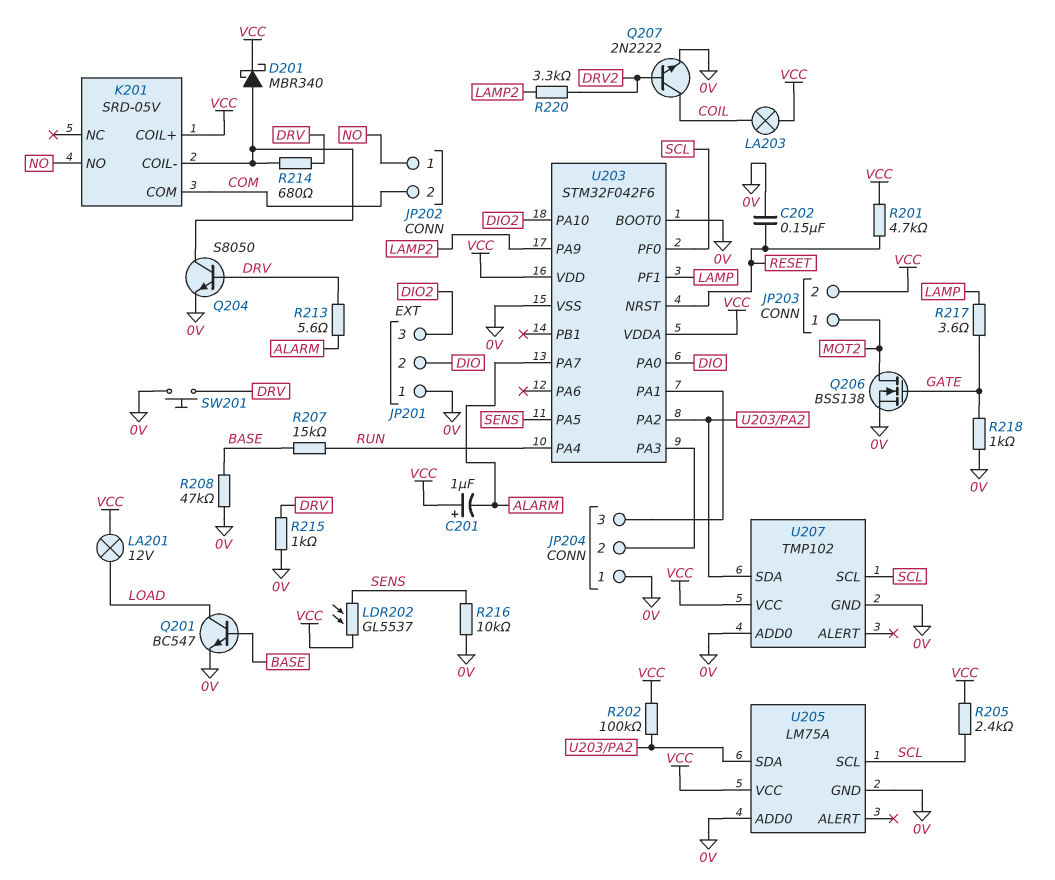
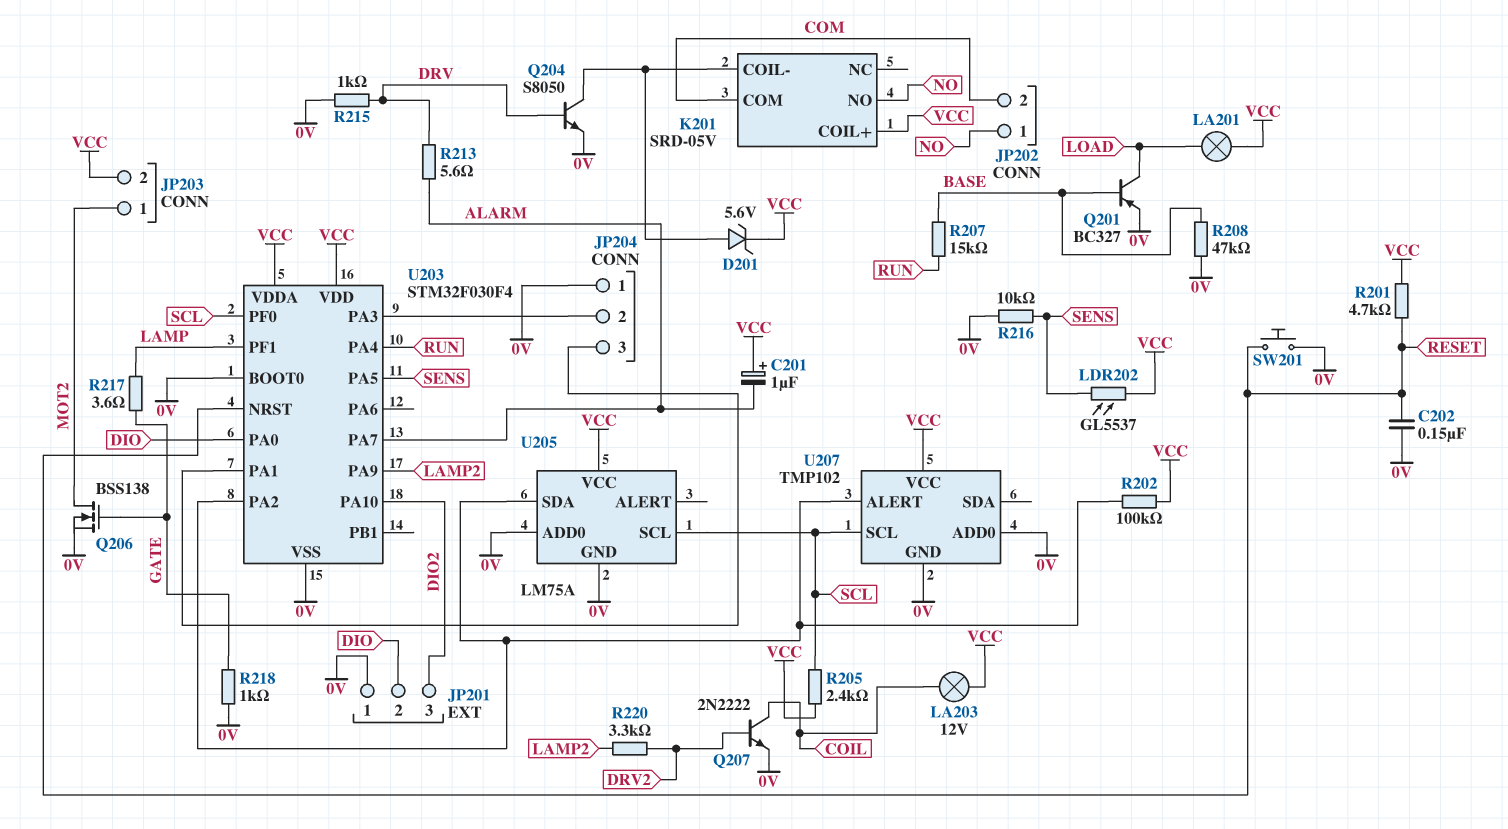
D201: schottky MBR340 (A K201/COIL-, K VCC) -> zener 5.6V (A K201/COIL-, K VCC)
LA201: lamp 12V (LOAD, VCC) -> lamp (LOAD, VCC)
LA203: lamp (COIL, VCC) -> lamp 12V (COIL, VCC)
Q201: NPN BC547 (B BASE, C LOAD, E 0V) -> PNP BC327 (B BASE, C LOAD, E 0V)
R214: 680 (DRV, K201/COIL-) -> none
SW201: button (0V, DRV) -> button (0V, RESET)
U203: STM32F042F6 -> STM32F030F4
U207 pin ALERT: none -> U203/PA2
U207 pin SDA: U203/PA2 -> none

